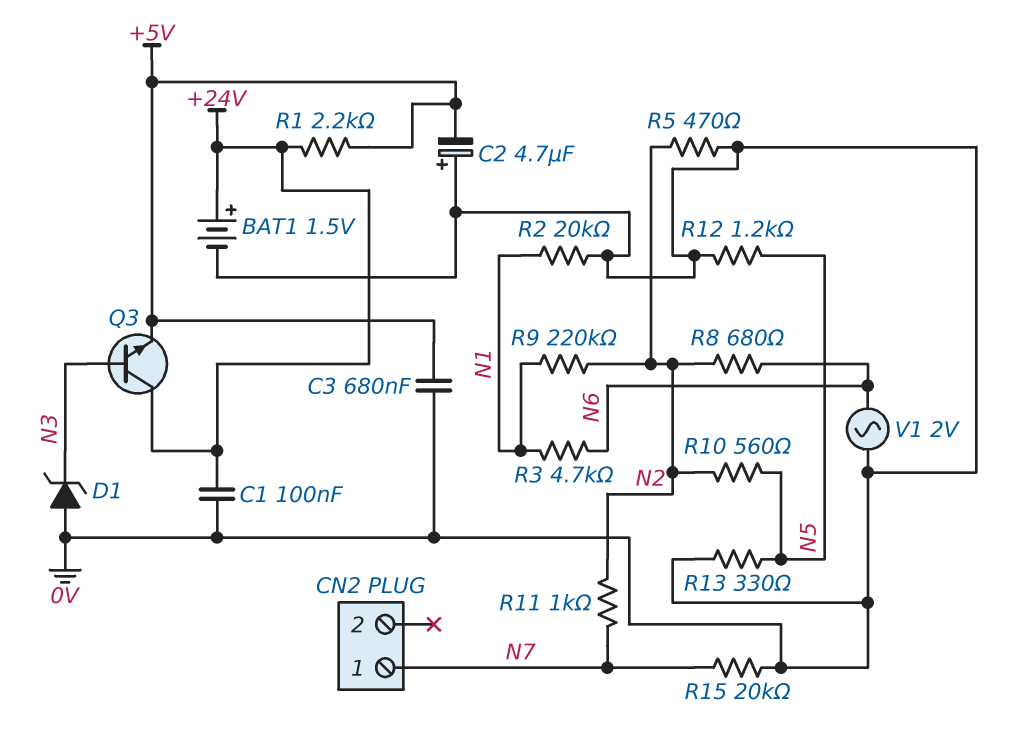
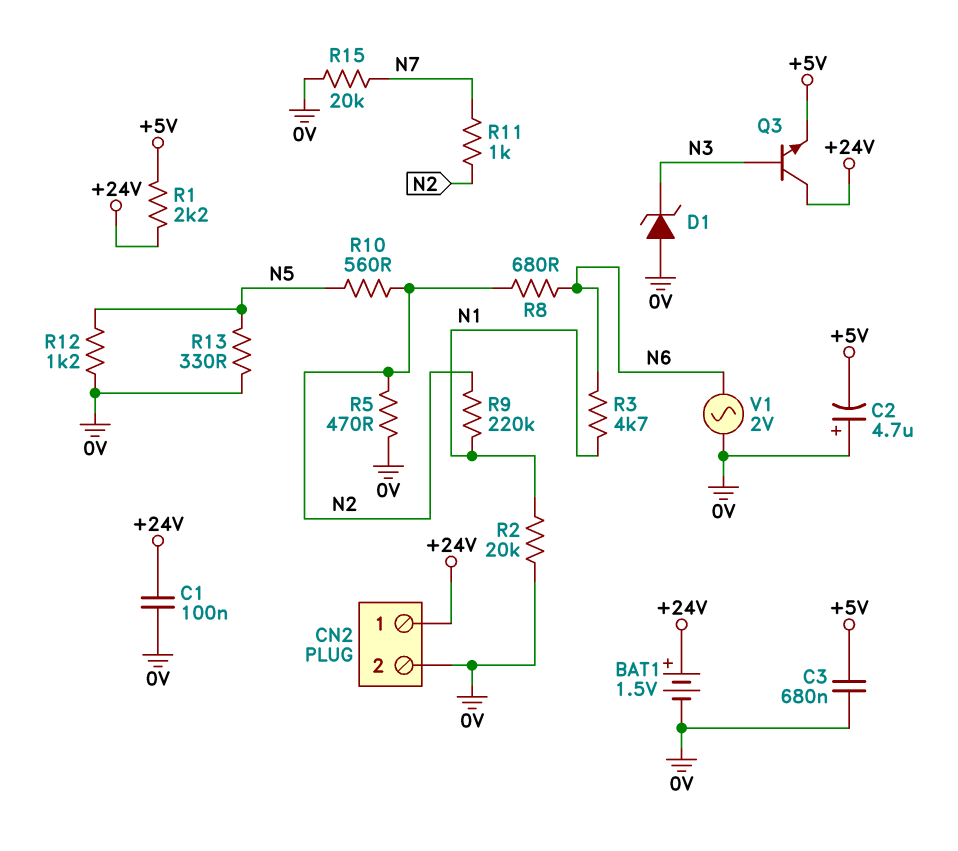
CN2 pin 1: N7 -> +24V
CN2 pin 2: none -> 0V

